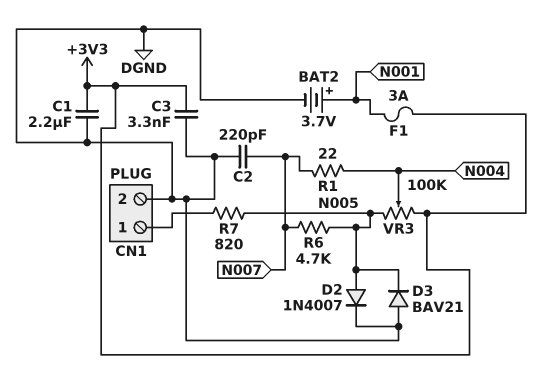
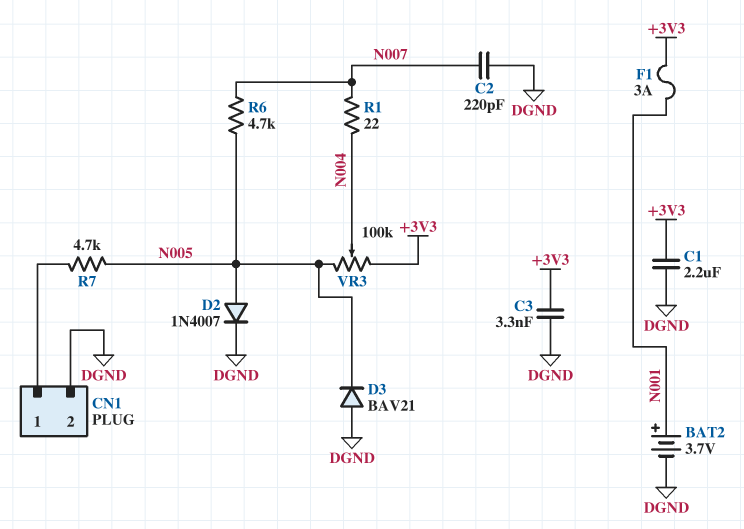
R7: 820 (CN1/1, N005) -> 4.7k (CN1/1, N005)

